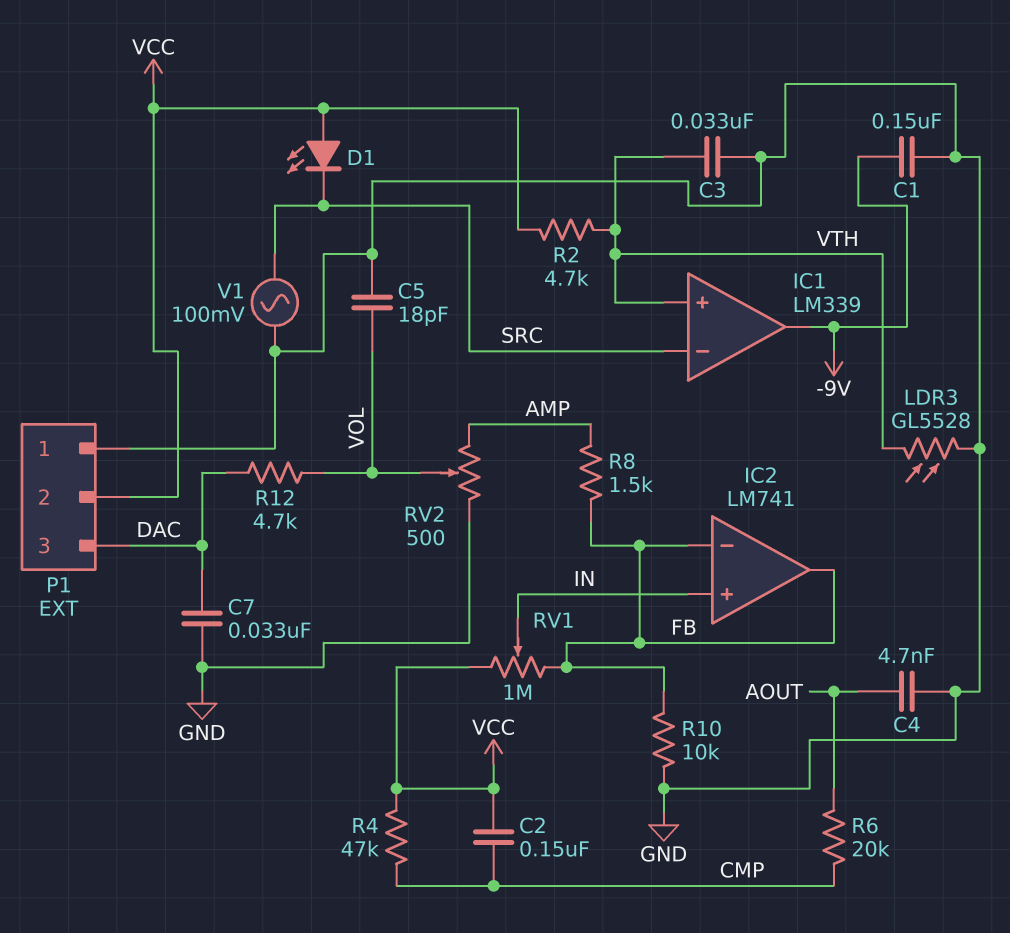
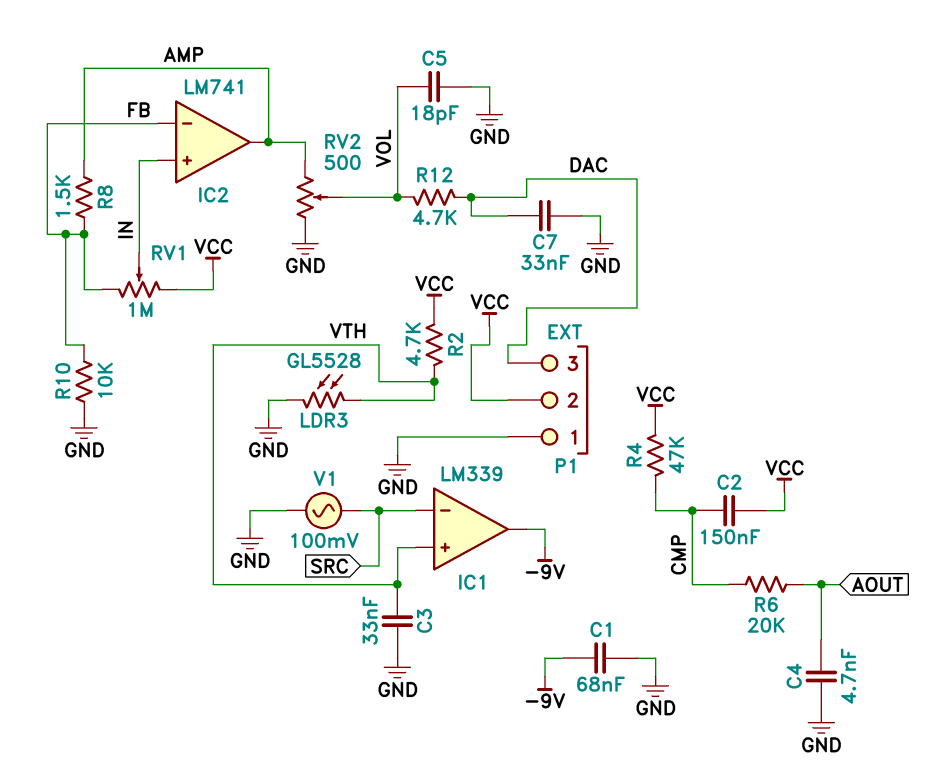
C1: 150nF (-9V, GND) -> 68nF (-9V, GND)
D1: LED (A VCC, K SRC) -> none
IC2 pin out: FB -> AMP

